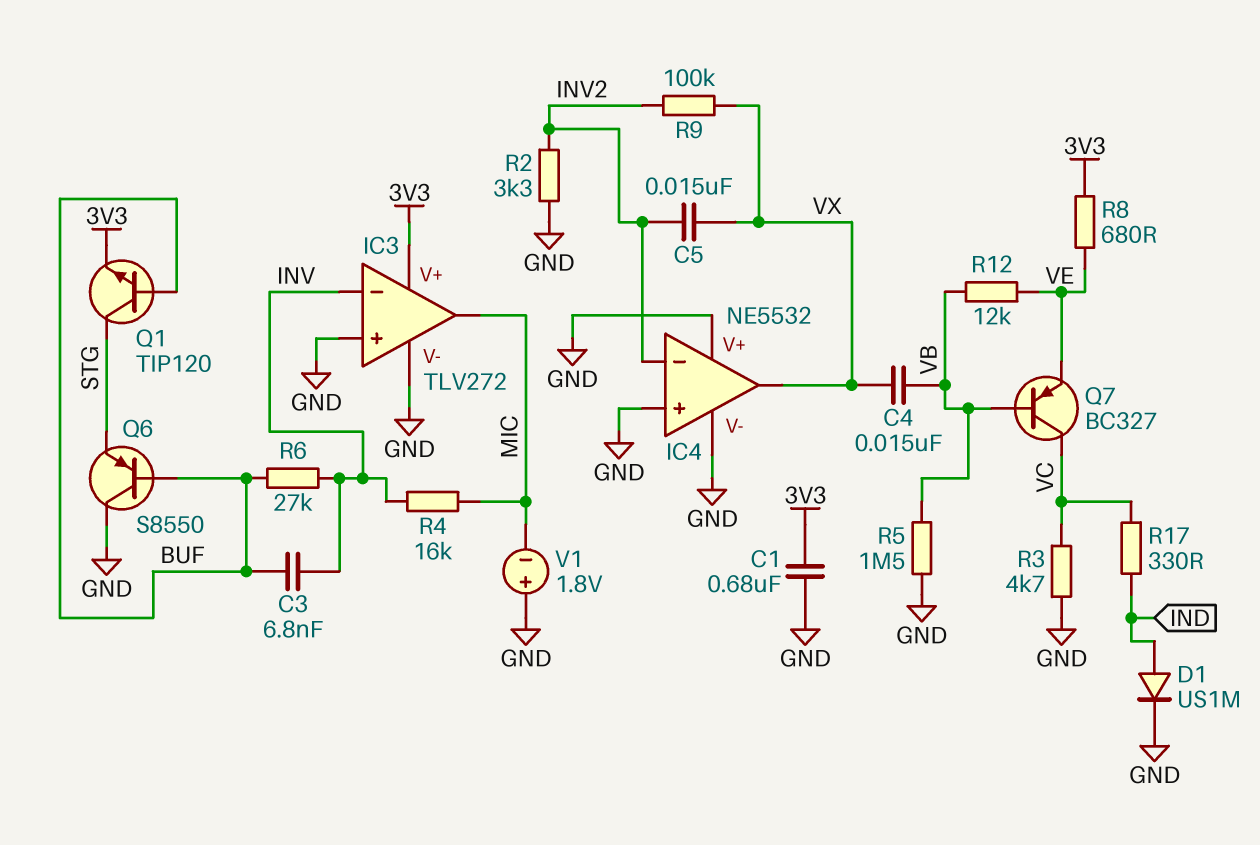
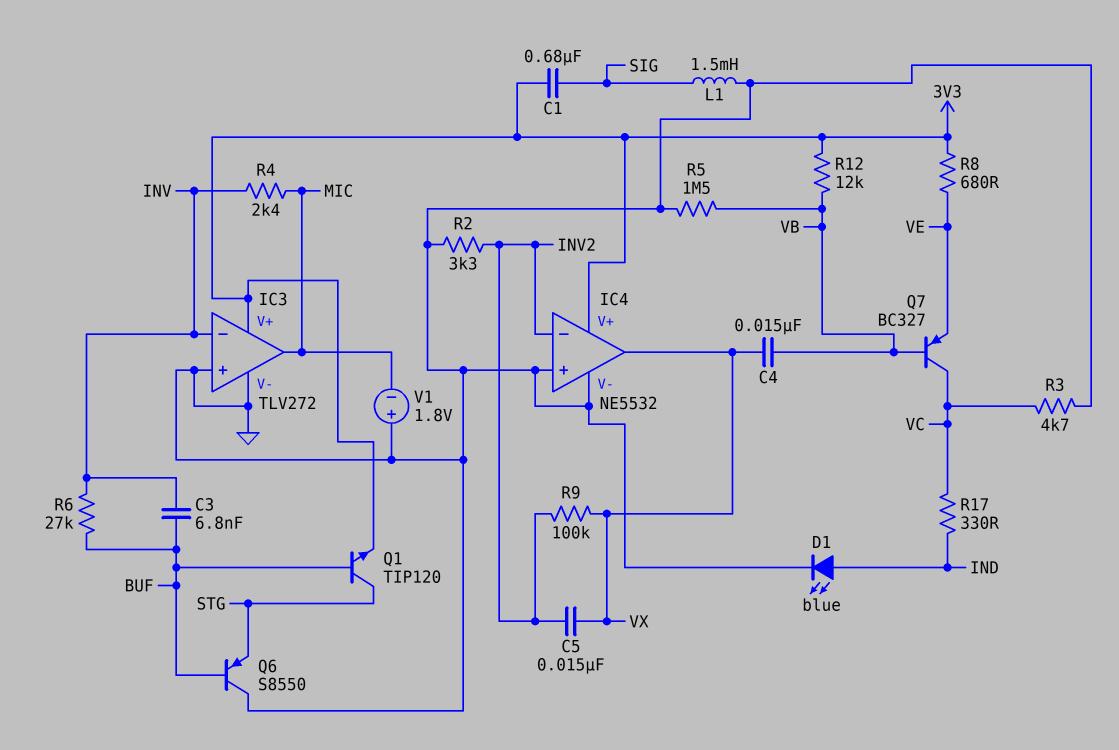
C1: 680nF (3V3, GND) -> 680nF (3V3, SIG)
D1: diode US1M (A IND, K GND) -> LED blue (A IND, K GND)
IC4 pin V+: GND -> 3V3
L1: none -> 1.5mH (GND, SIG)
R4: 16k (INV, MIC) -> 2.4k (INV, MIC)
R12: 12k (VB, VE) -> 12k (3V3, VB)

